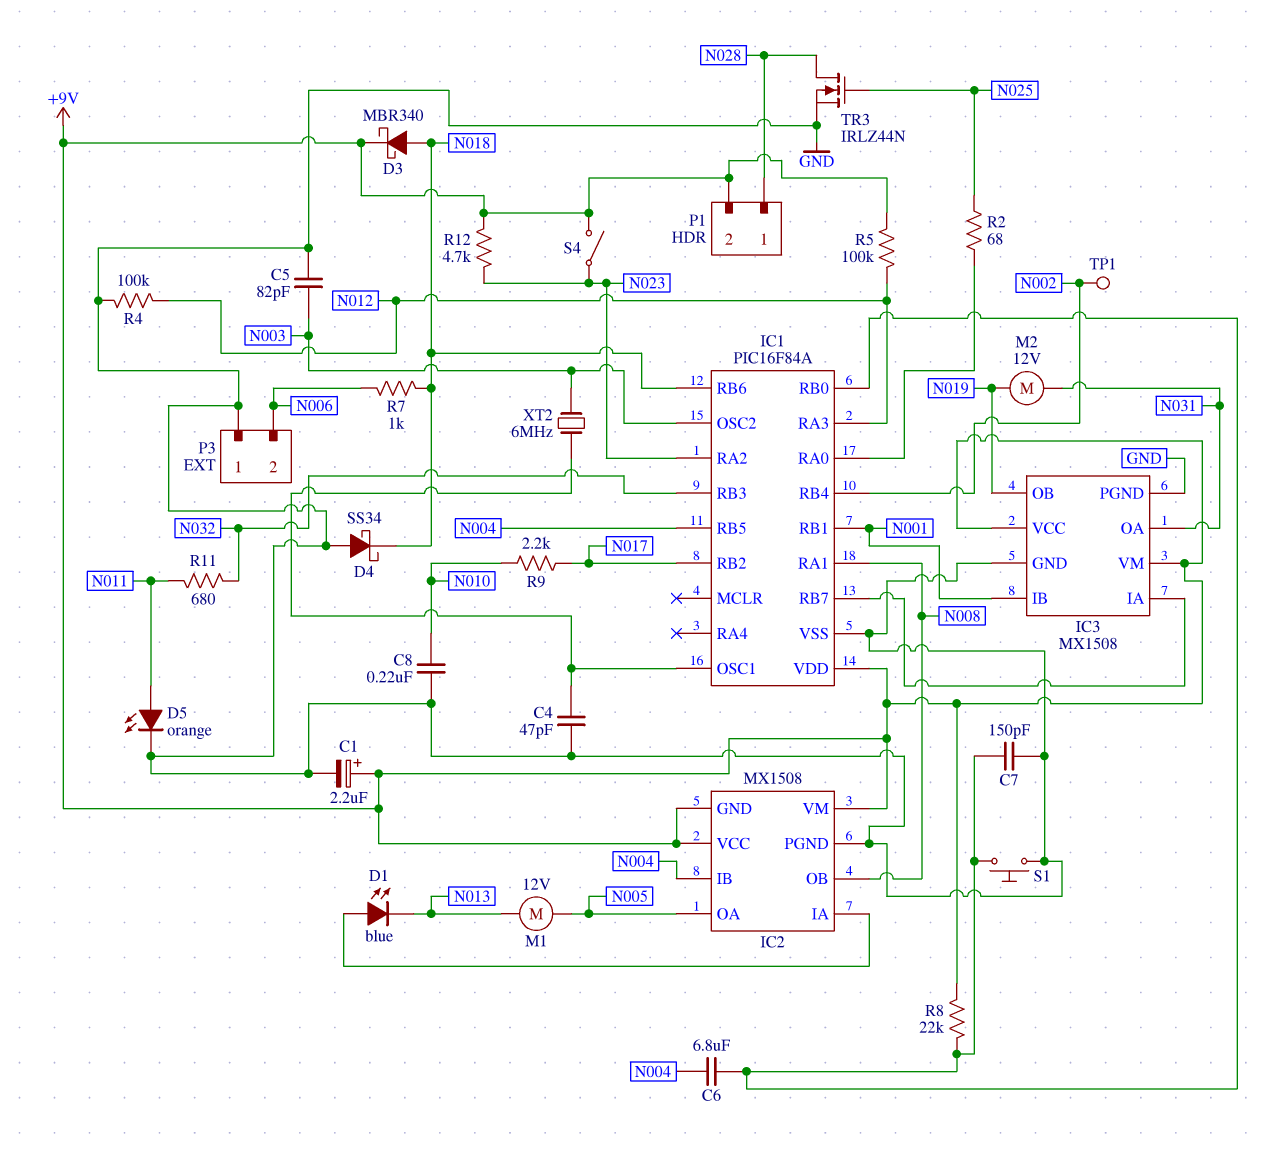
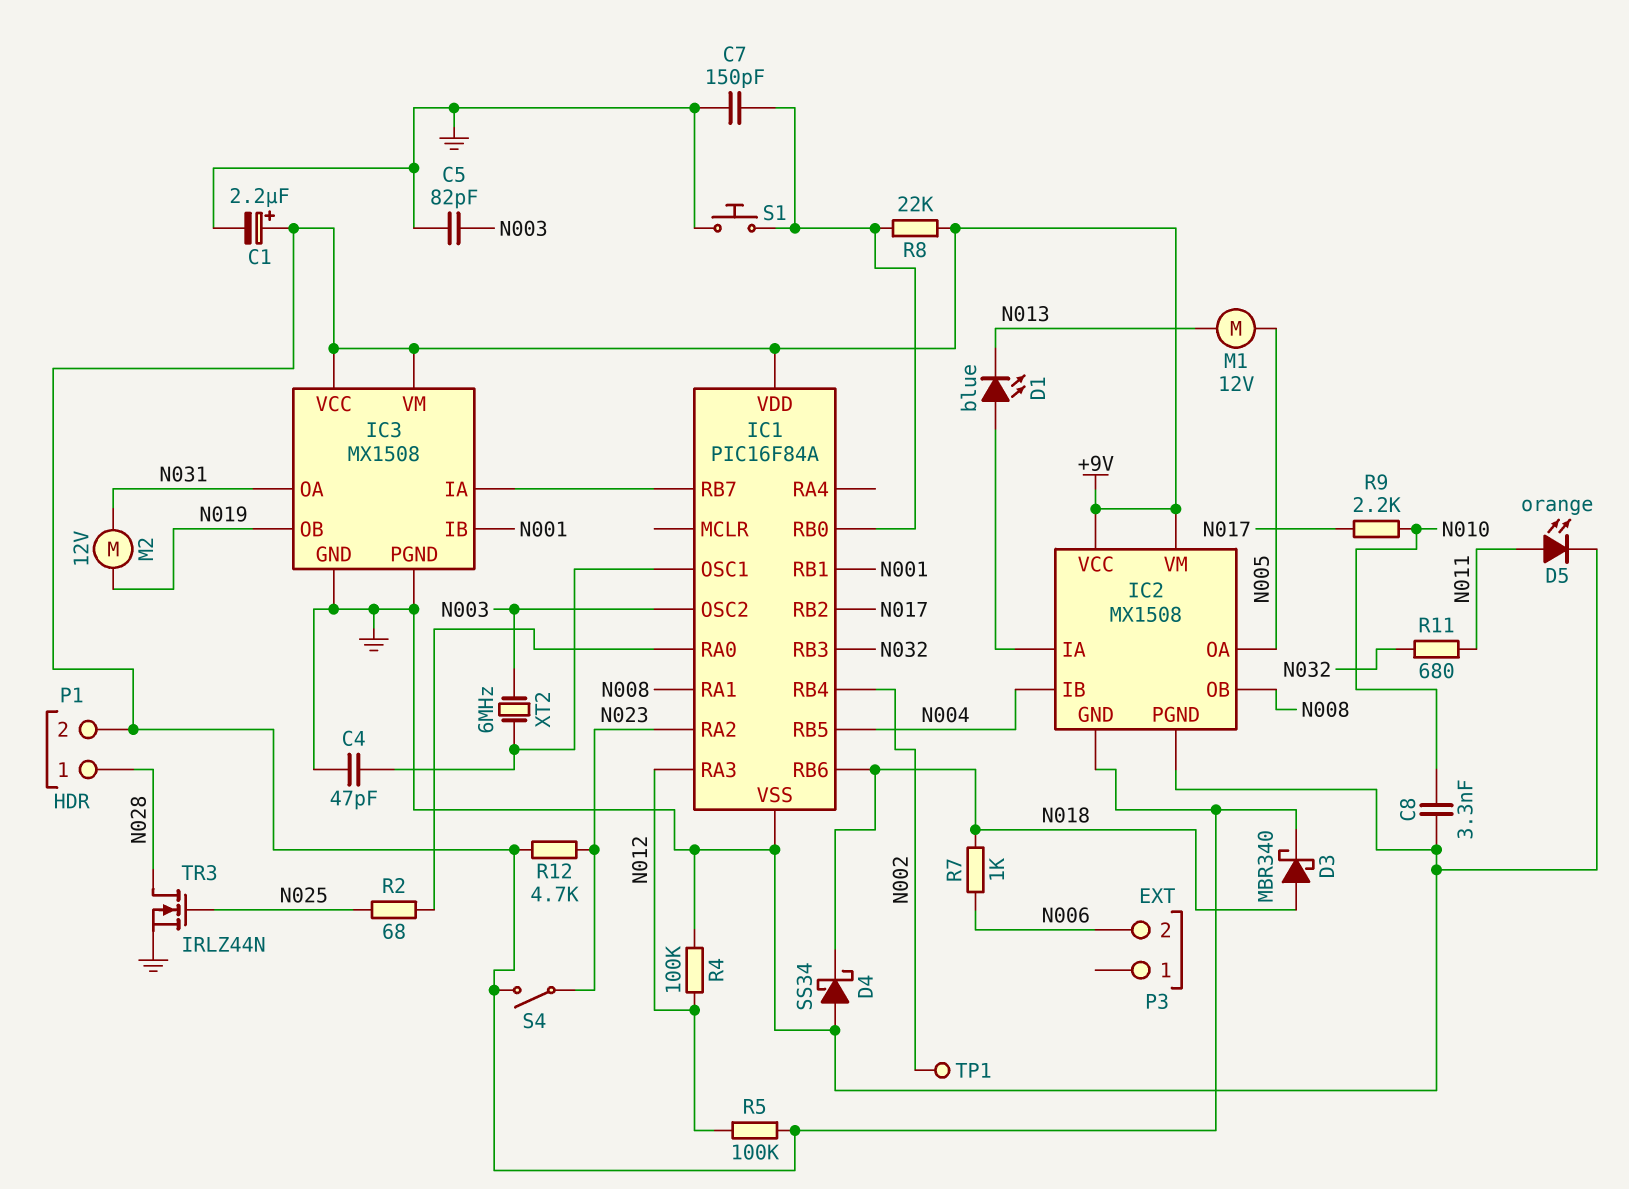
C6: 6.8uF (IC1/RB0, N004) -> none
C8: 220nF (GND, N010) -> 3.3nF (GND, N010)
P3 pin 1: GND -> none

